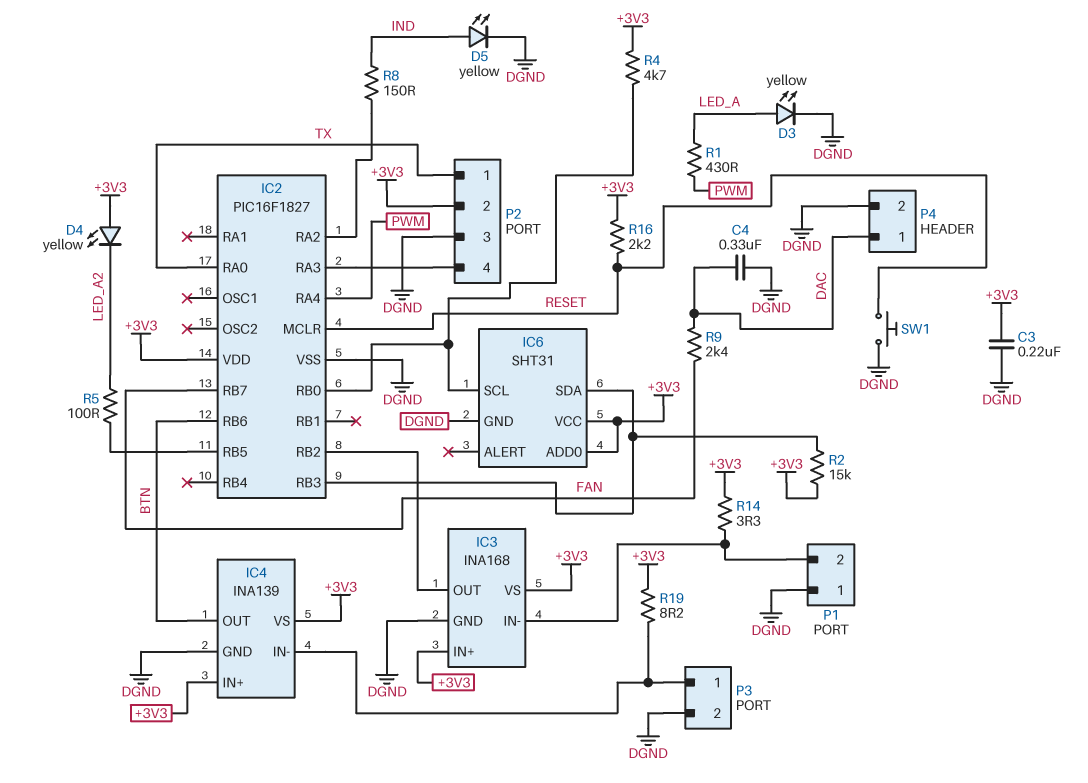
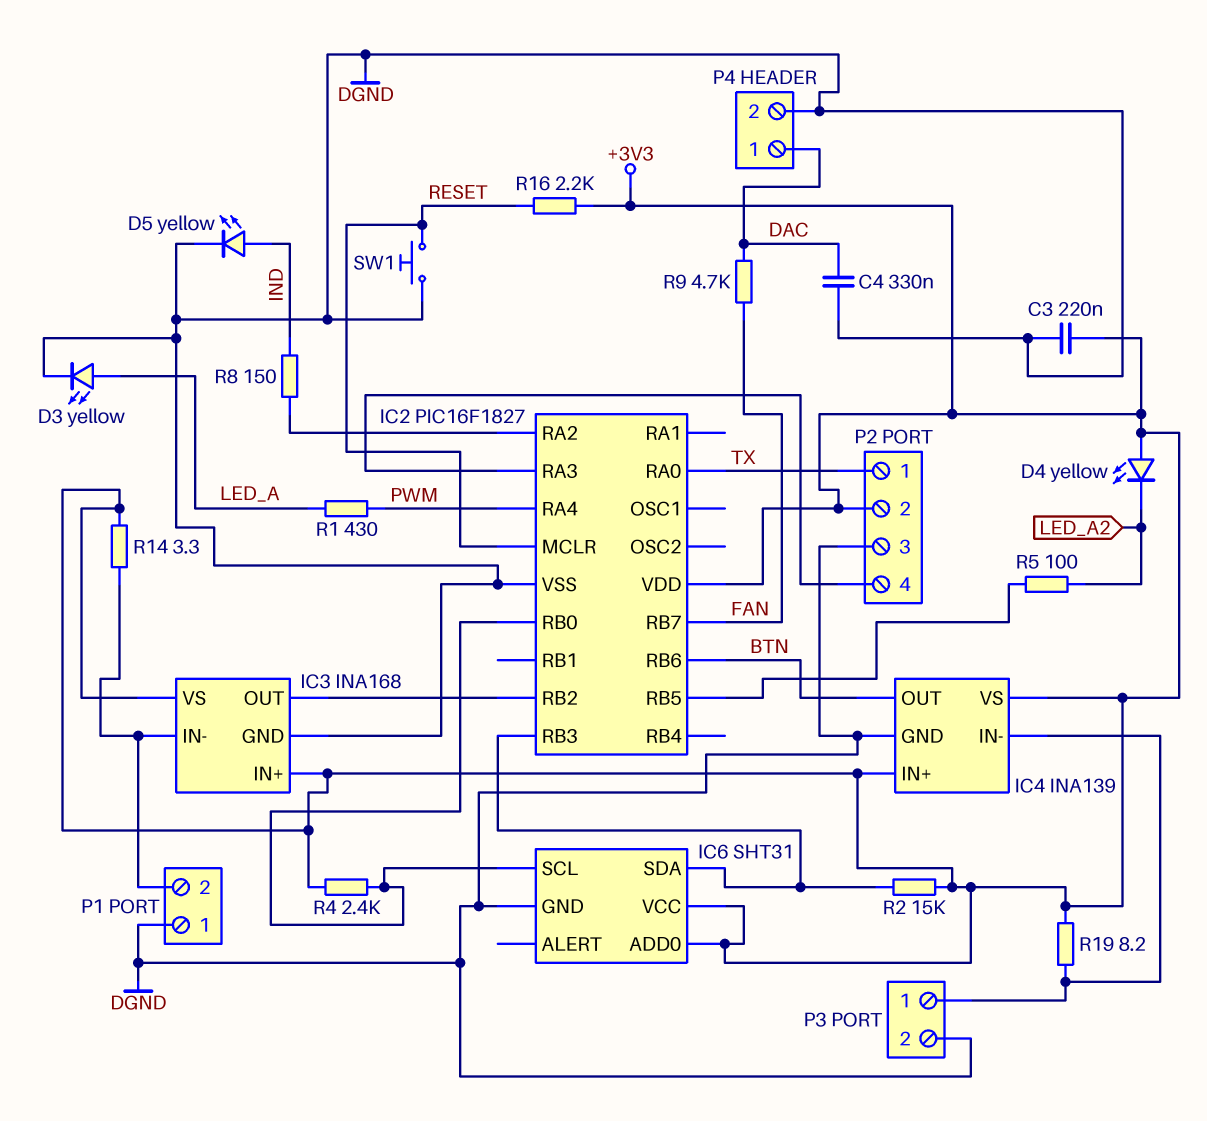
R4: 4.7k (+3V3, IC2/RB0) -> 2.4k (+3V3, IC2/RB0)
R9: 2.4k (DAC, FAN) -> 4.7k (DAC, FAN)

